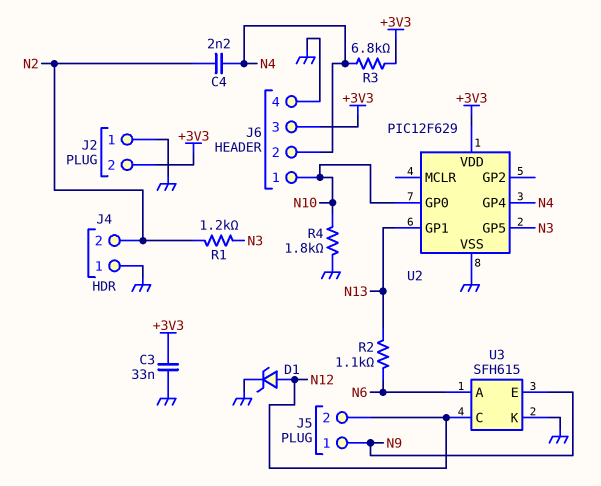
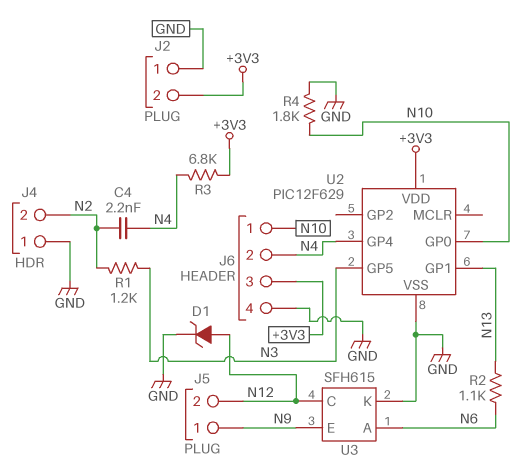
C3: 33nF (+3V3, GND) -> none

